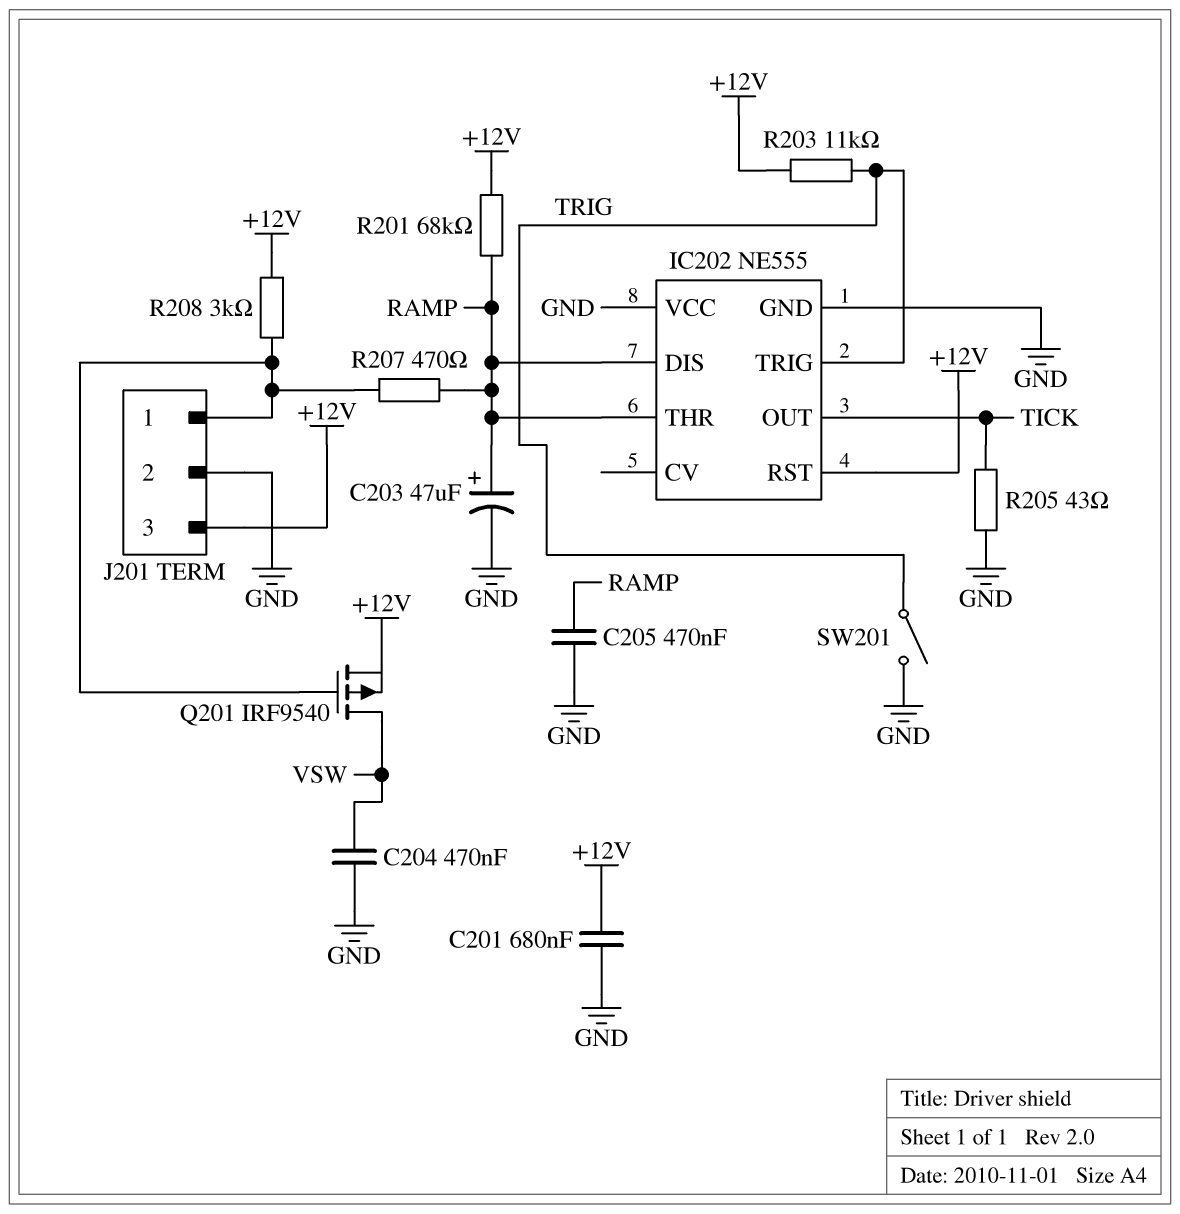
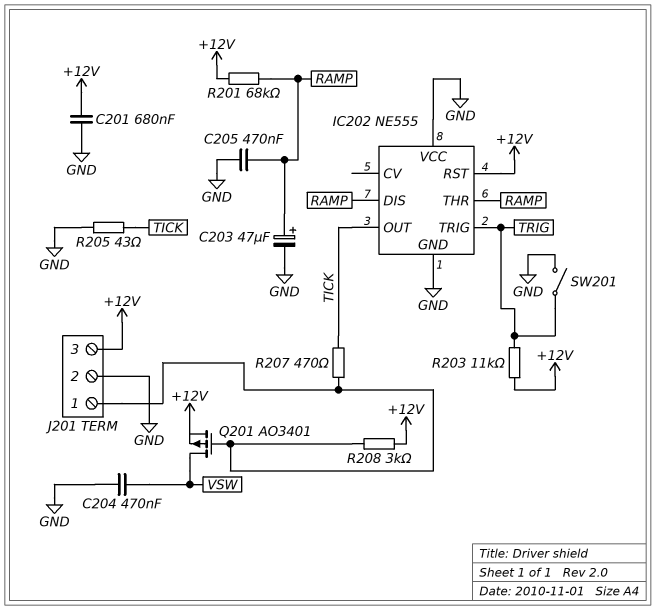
Q201: PMOS IRF9540 (G J201/1, D VSW, S +12V) -> PMOS AO3401 (G J201/1, D VSW, S +12V)
R207: 470 (J201/1, RAMP) -> 470 (J201/1, TICK)

